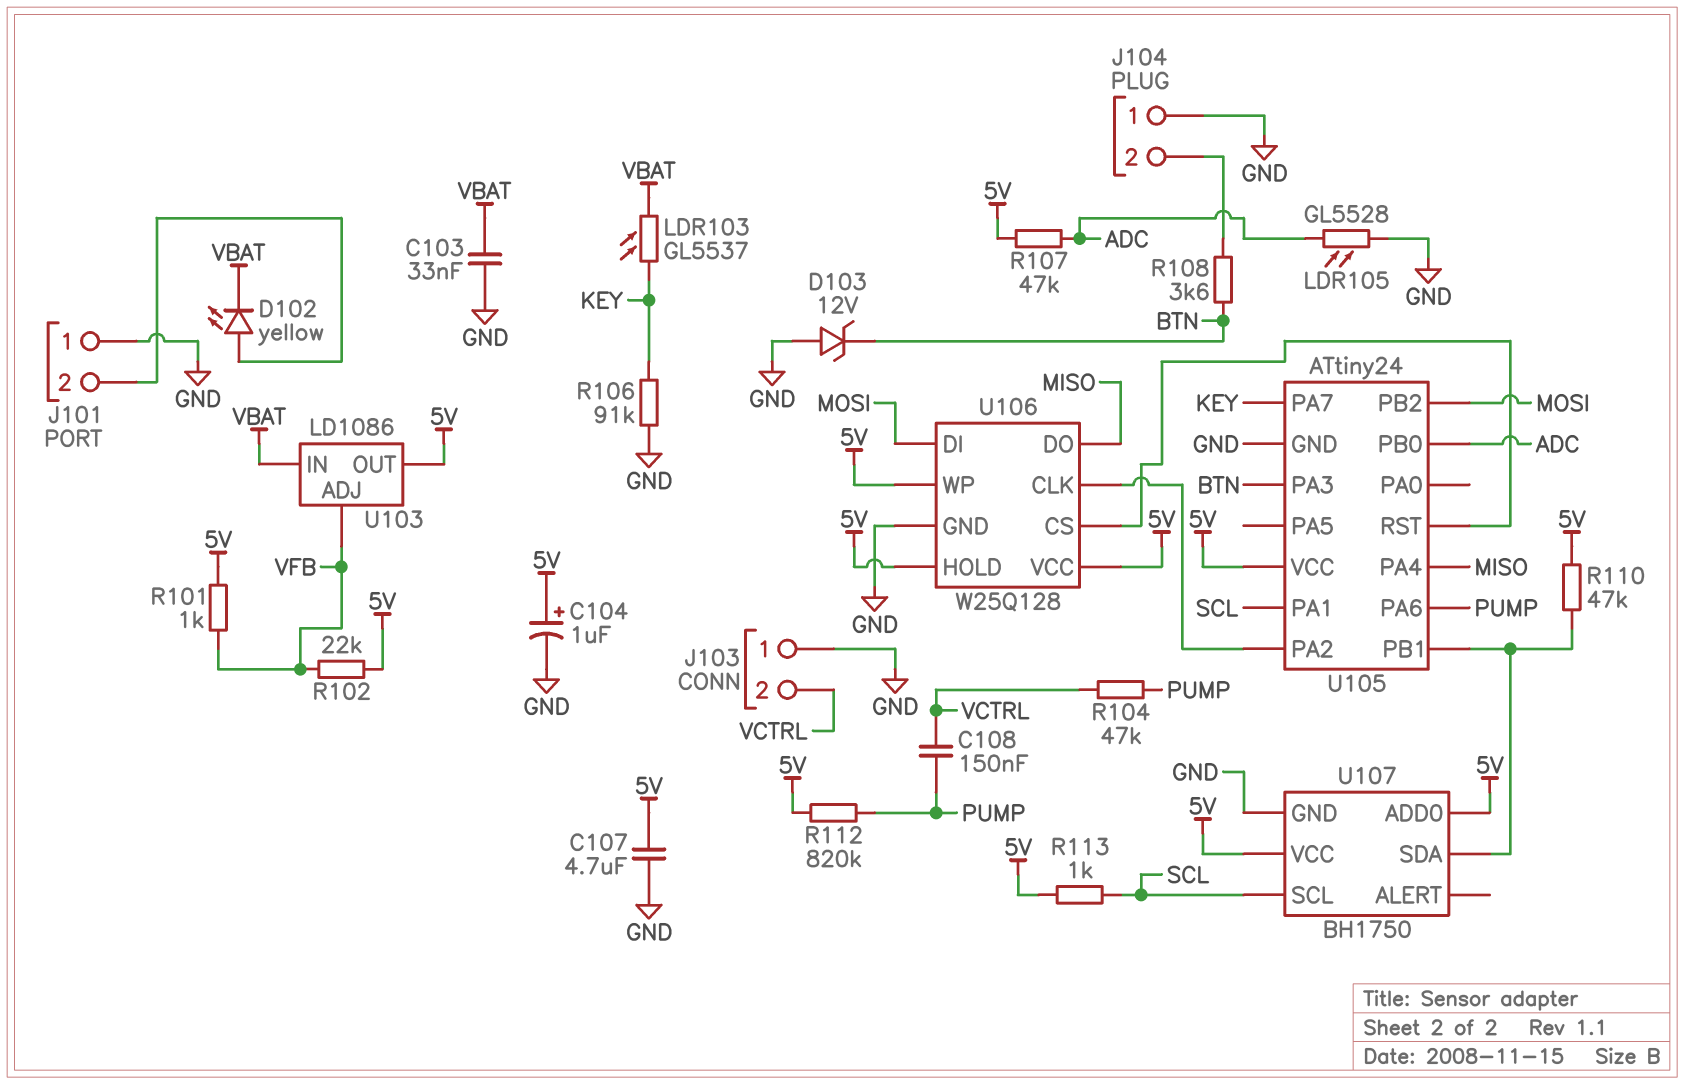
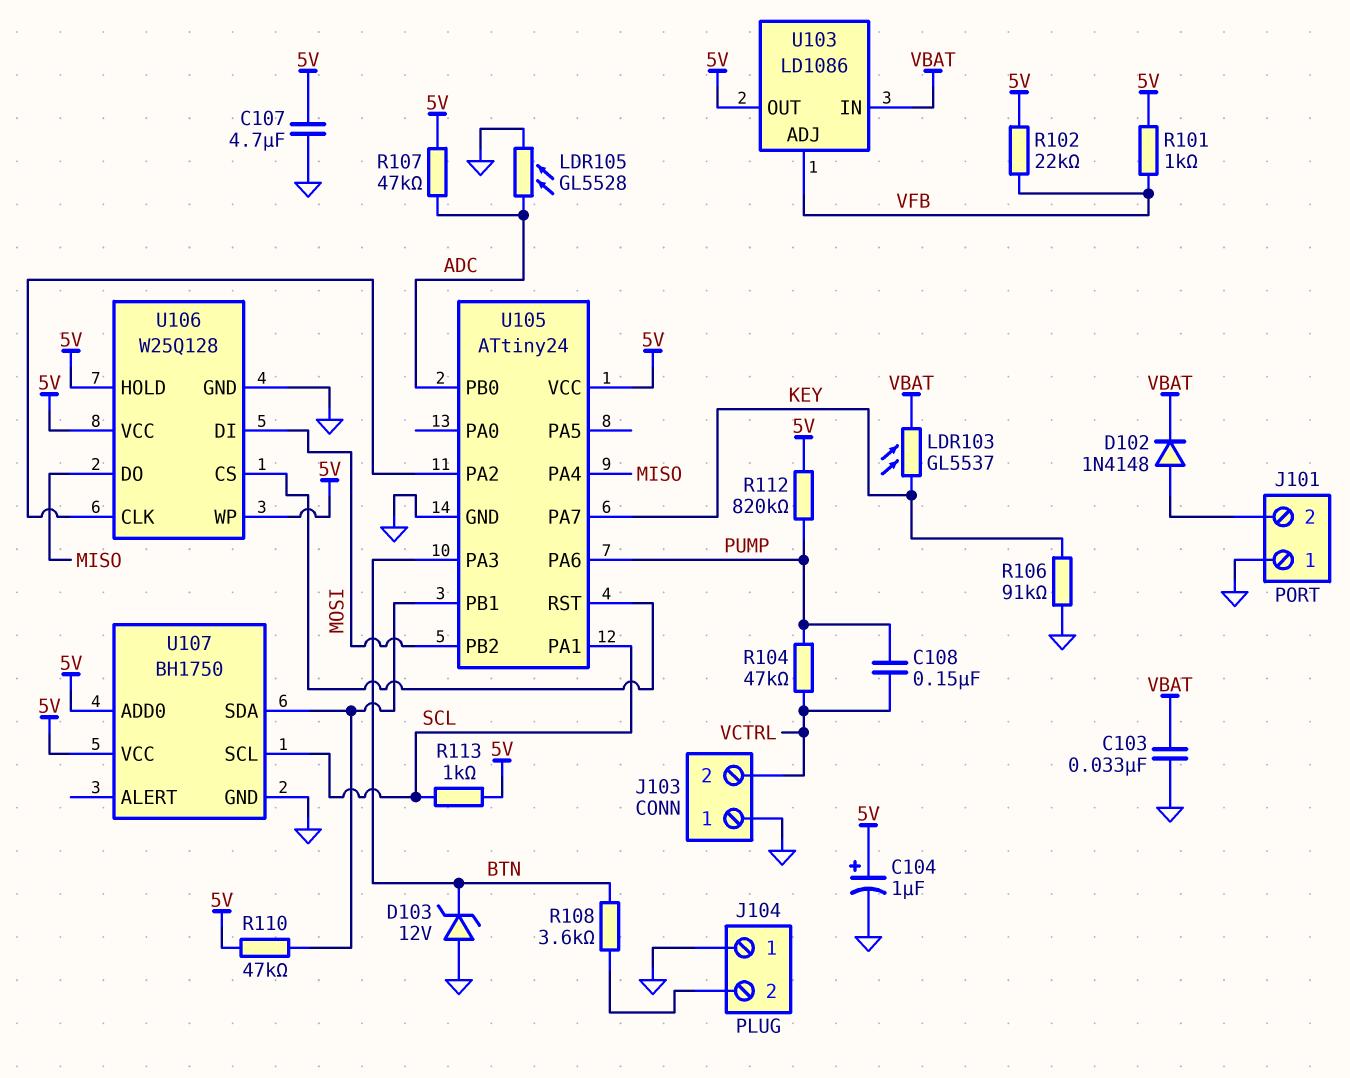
D102: LED yellow (A J101/2, K VBAT) -> diode 1N4148 (A J101/2, K VBAT)

